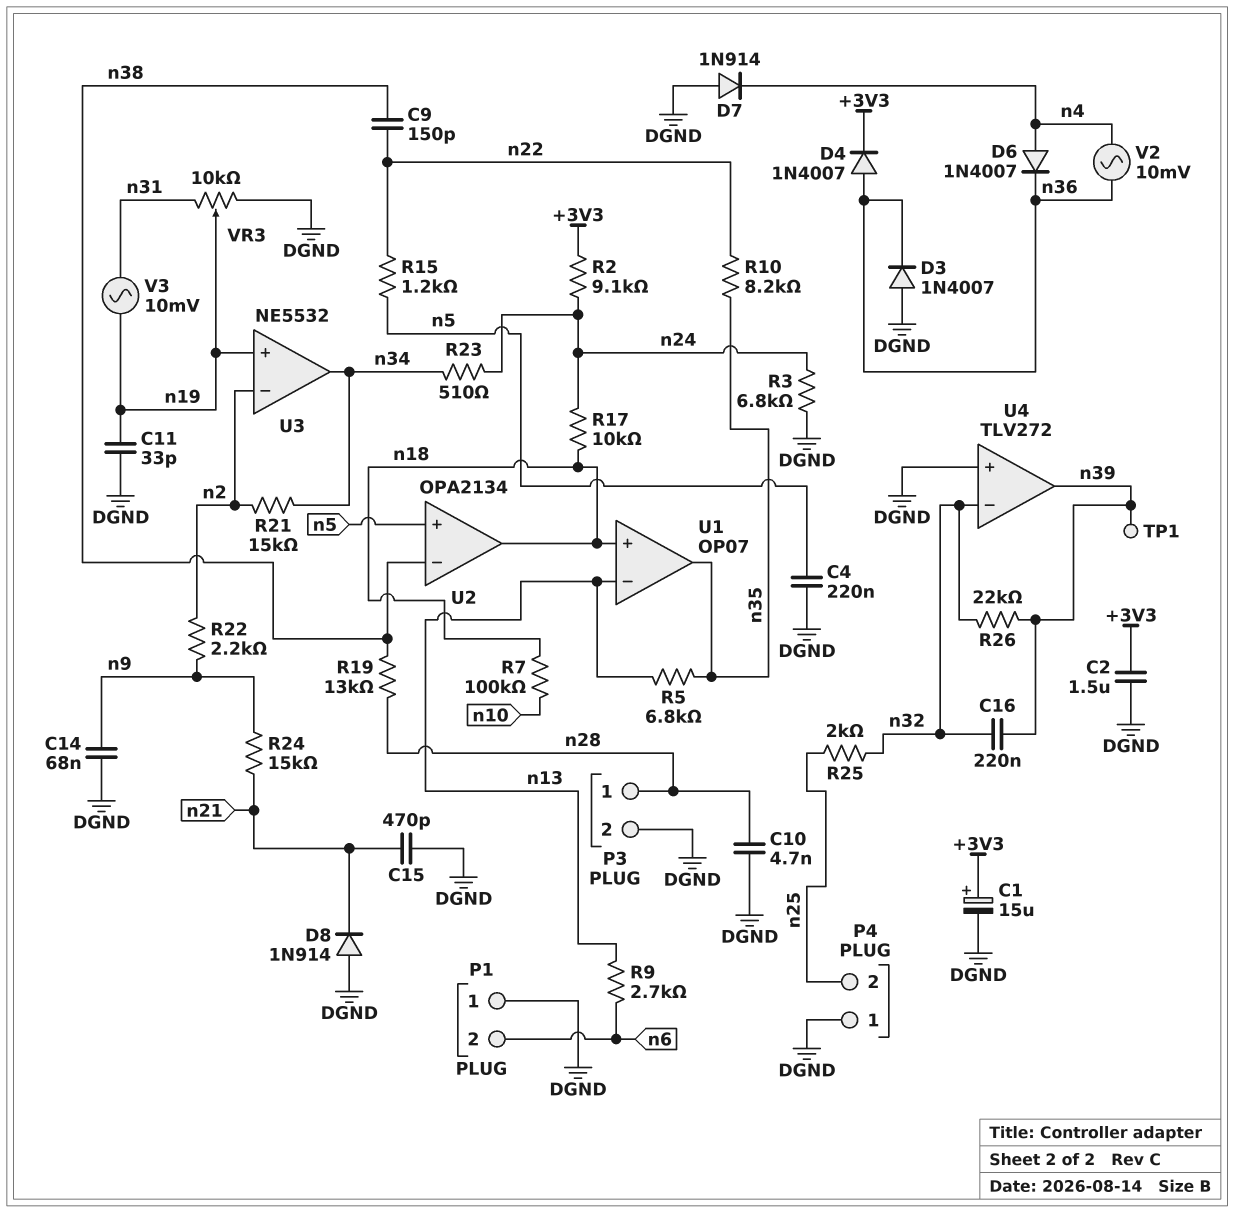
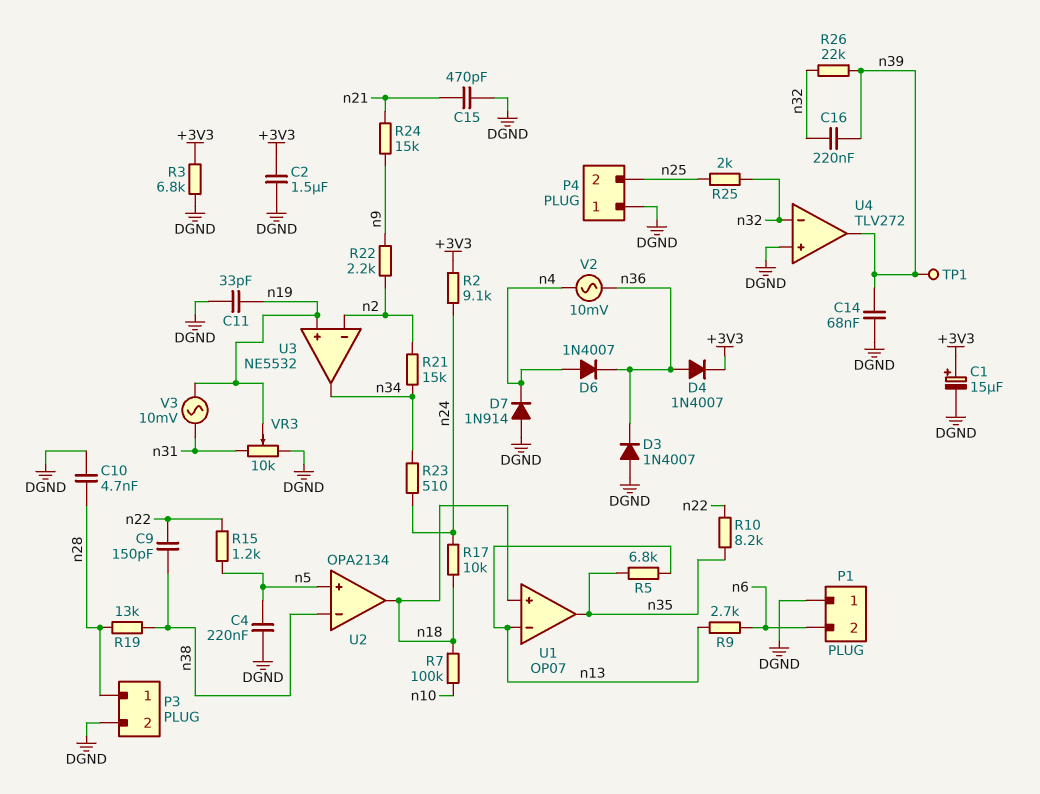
C14: 68nF (DGND, n9) -> 68nF (DGND, n39)
D8: diode 1N914 (A DGND, K n21) -> none
R3: 6.8k (DGND, n24) -> 6.8k (+3V3, DGND)

